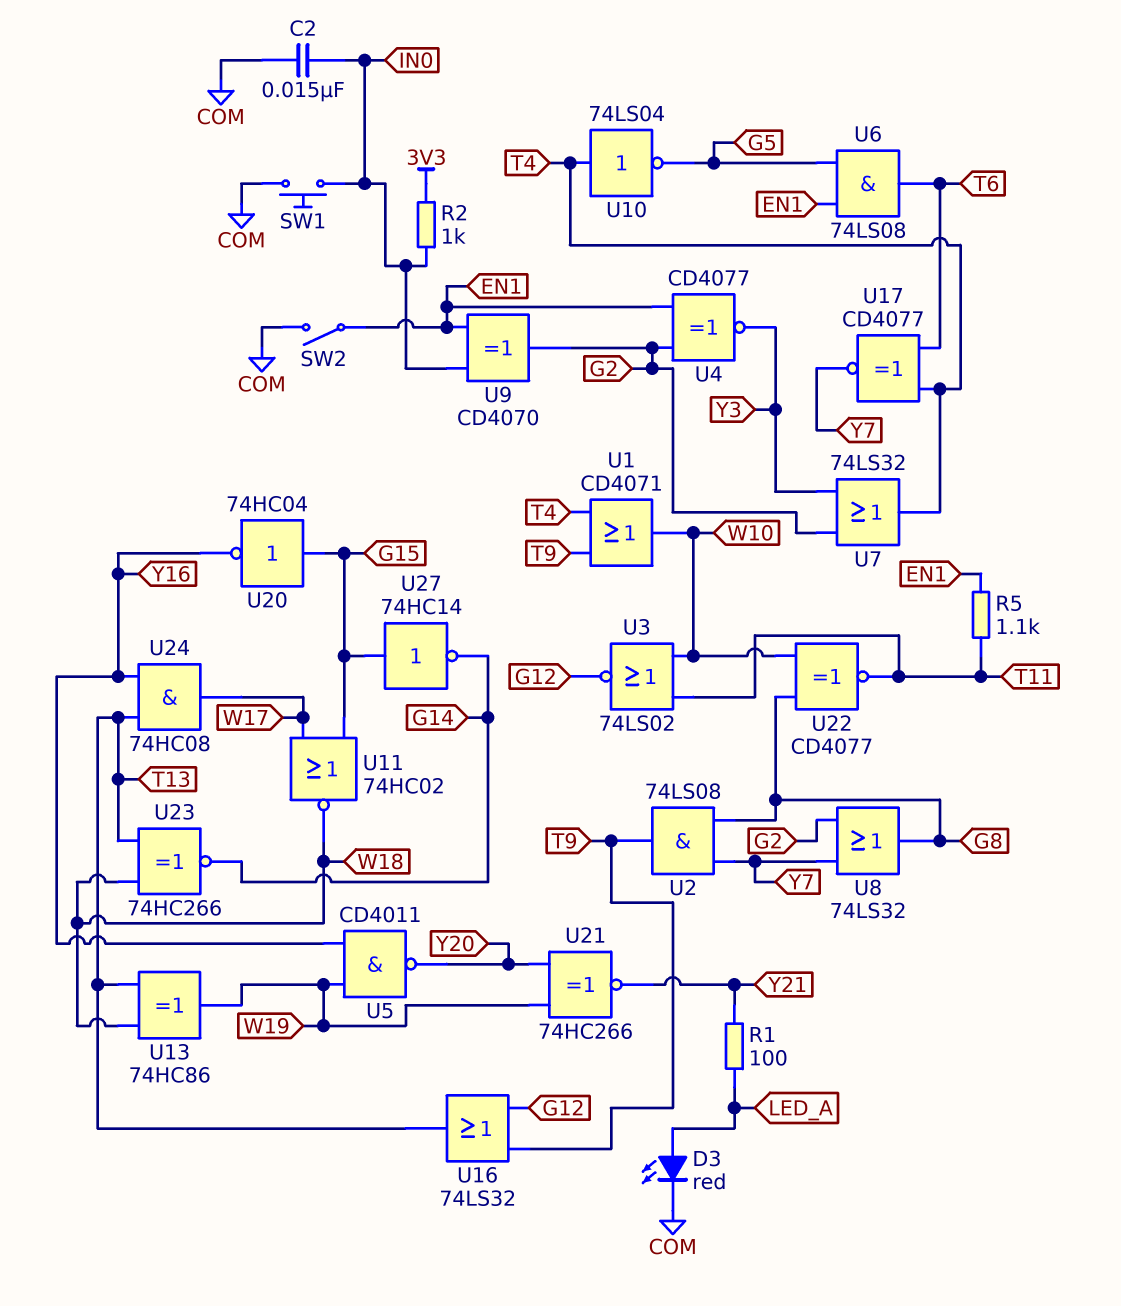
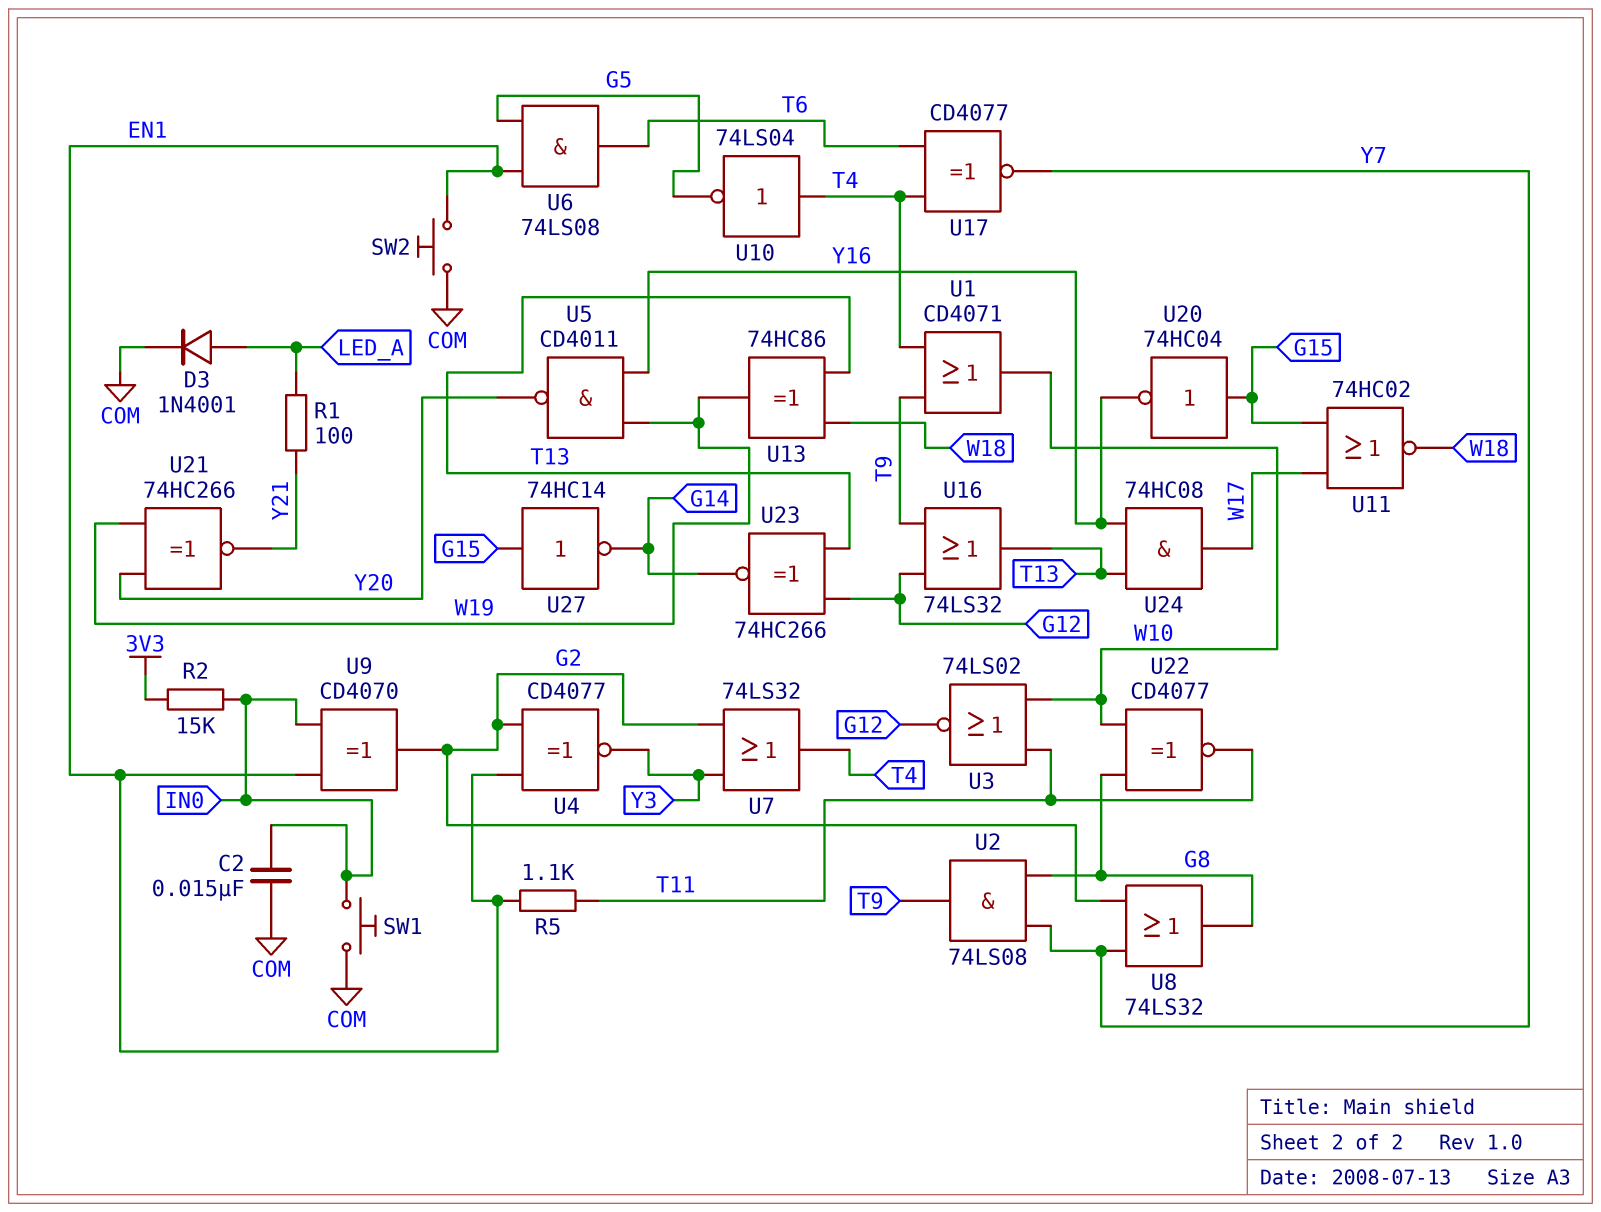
D3: LED red (A LED_A, K COM) -> diode 1N4001 (A LED_A, K COM)
R2: 1k (3V3, IN0) -> 15k (3V3, IN0)
SW2: switch (COM, EN1) -> button (COM, EN1)
U23: XNOR 74HC266 (in T13, in W18, out G14) -> XNOR 74HC266 (in G12, in T13, out G14)

